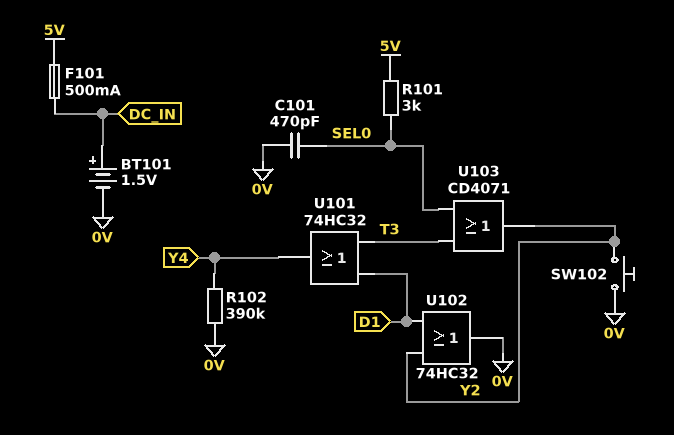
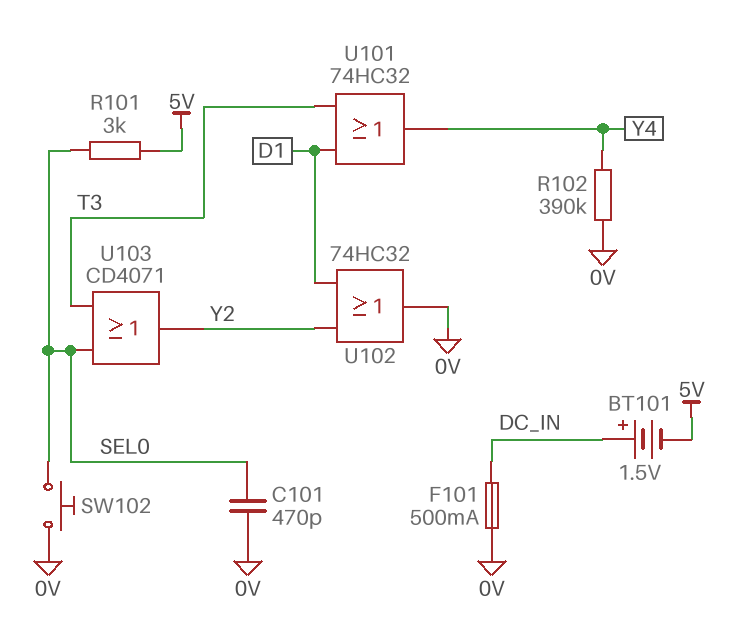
BT101: 1.5V (plus DC_IN, minus 0V) -> 1.5V (plus DC_IN, minus 5V)
F101: 500mA (5V, DC_IN) -> 500mA (0V, DC_IN)
SW102: button (0V, Y2) -> button (0V, SEL0)

